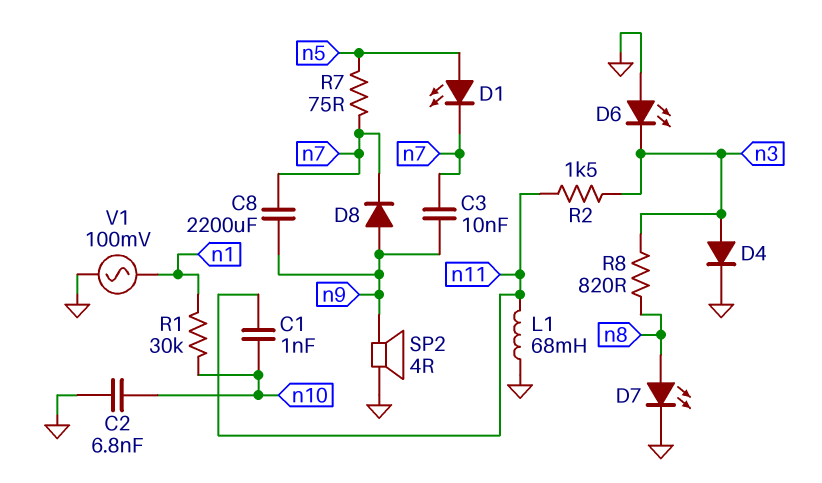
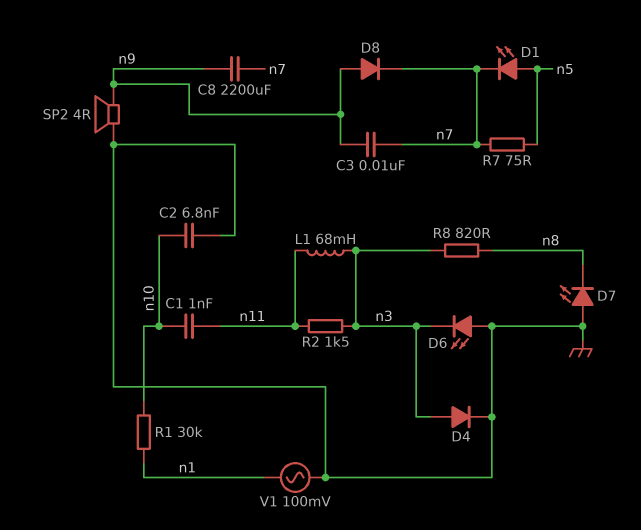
D7: LED (A n8, K GND) -> LED (A GND, K n8)
L1: 68mH (GND, n11) -> 68mH (n3, n11)

